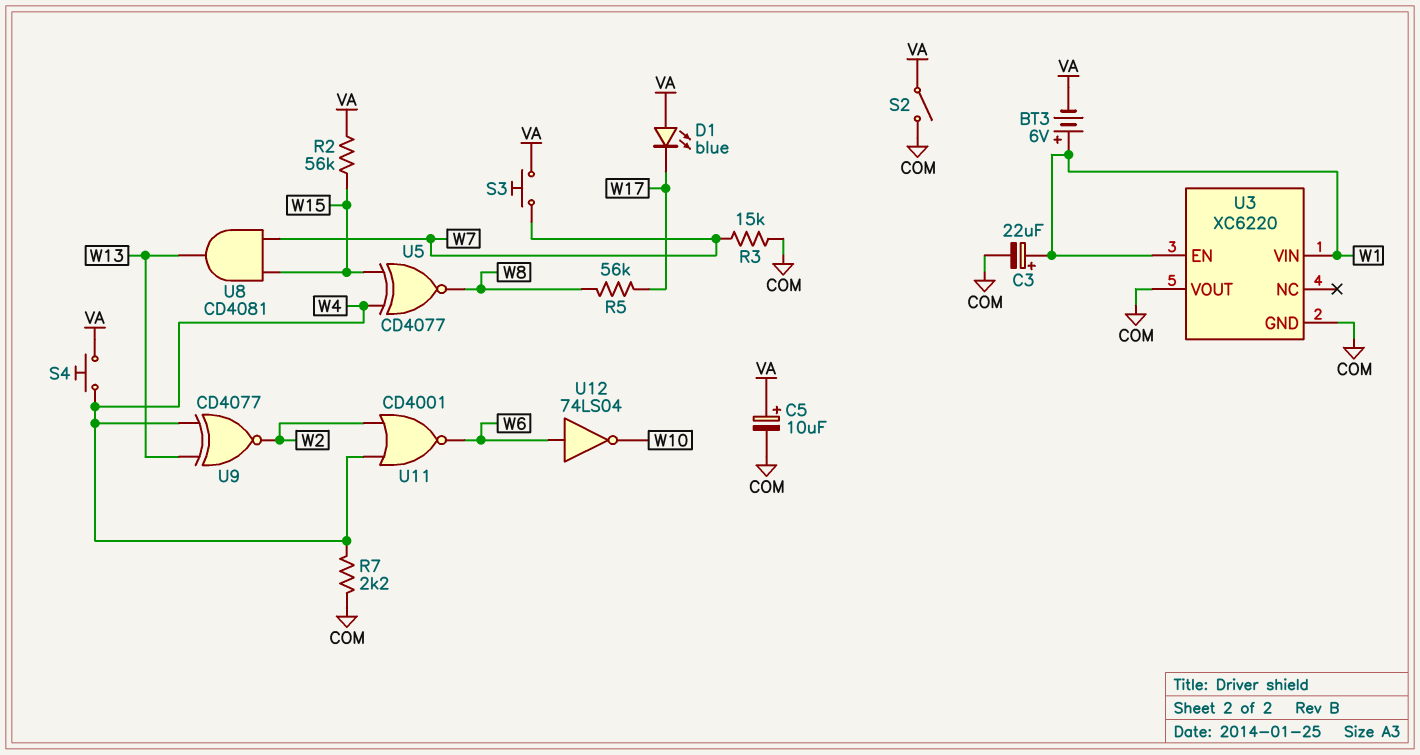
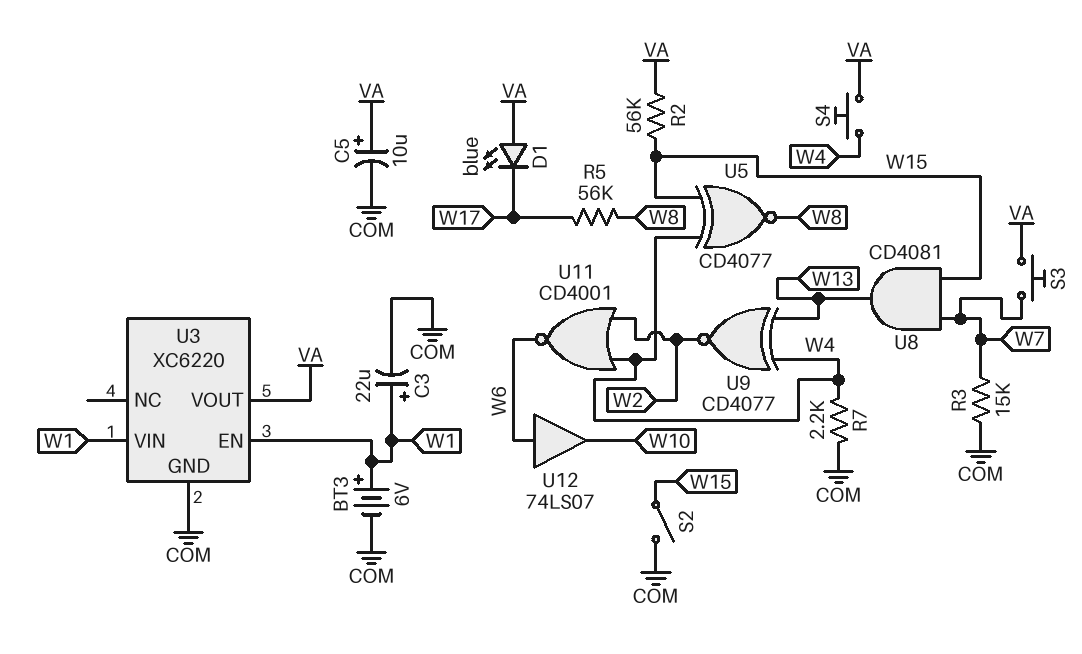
BT3: 6V (plus W1, minus VA) -> 6V (plus W1, minus COM)
S2: switch (COM, VA) -> switch (COM, W15)
U3 pin VOUT: COM -> VA
U12: NOT 74LS04 (in W6, out W10) -> buffer 74LS07 (in W6, out W10)

